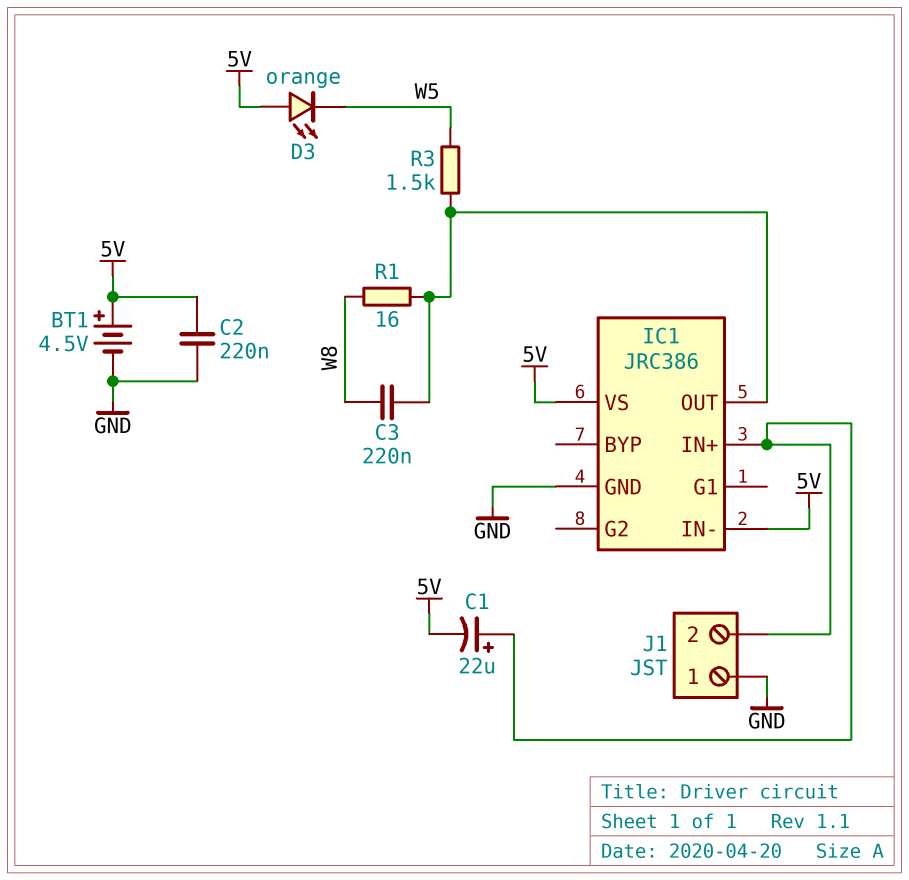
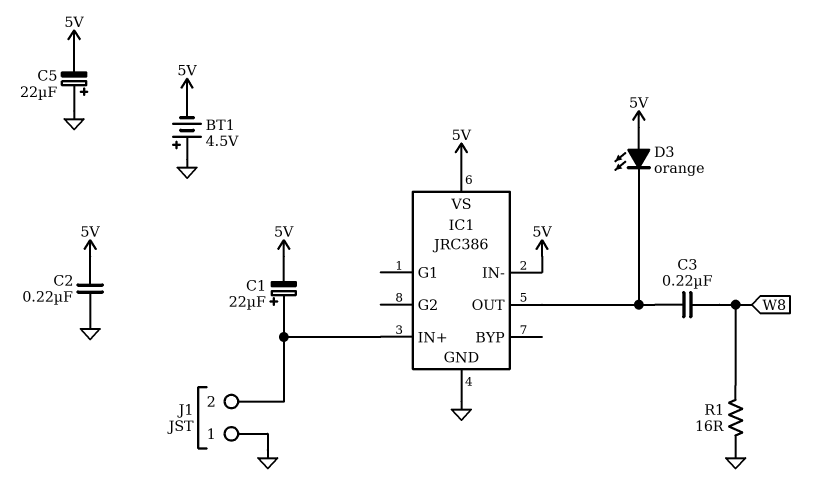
BT1: 4.5V (plus 5V, minus GND) -> 4.5V (plus GND, minus 5V)
C5: none -> 22uF (plus GND, minus 5V)
D3: LED orange (A 5V, K W5) -> LED orange (A 5V, K IC1/OUT)
R1: 16 (IC1/OUT, W8) -> 16 (GND, W8)
R3: 1.5k (IC1/OUT, W5) -> none

